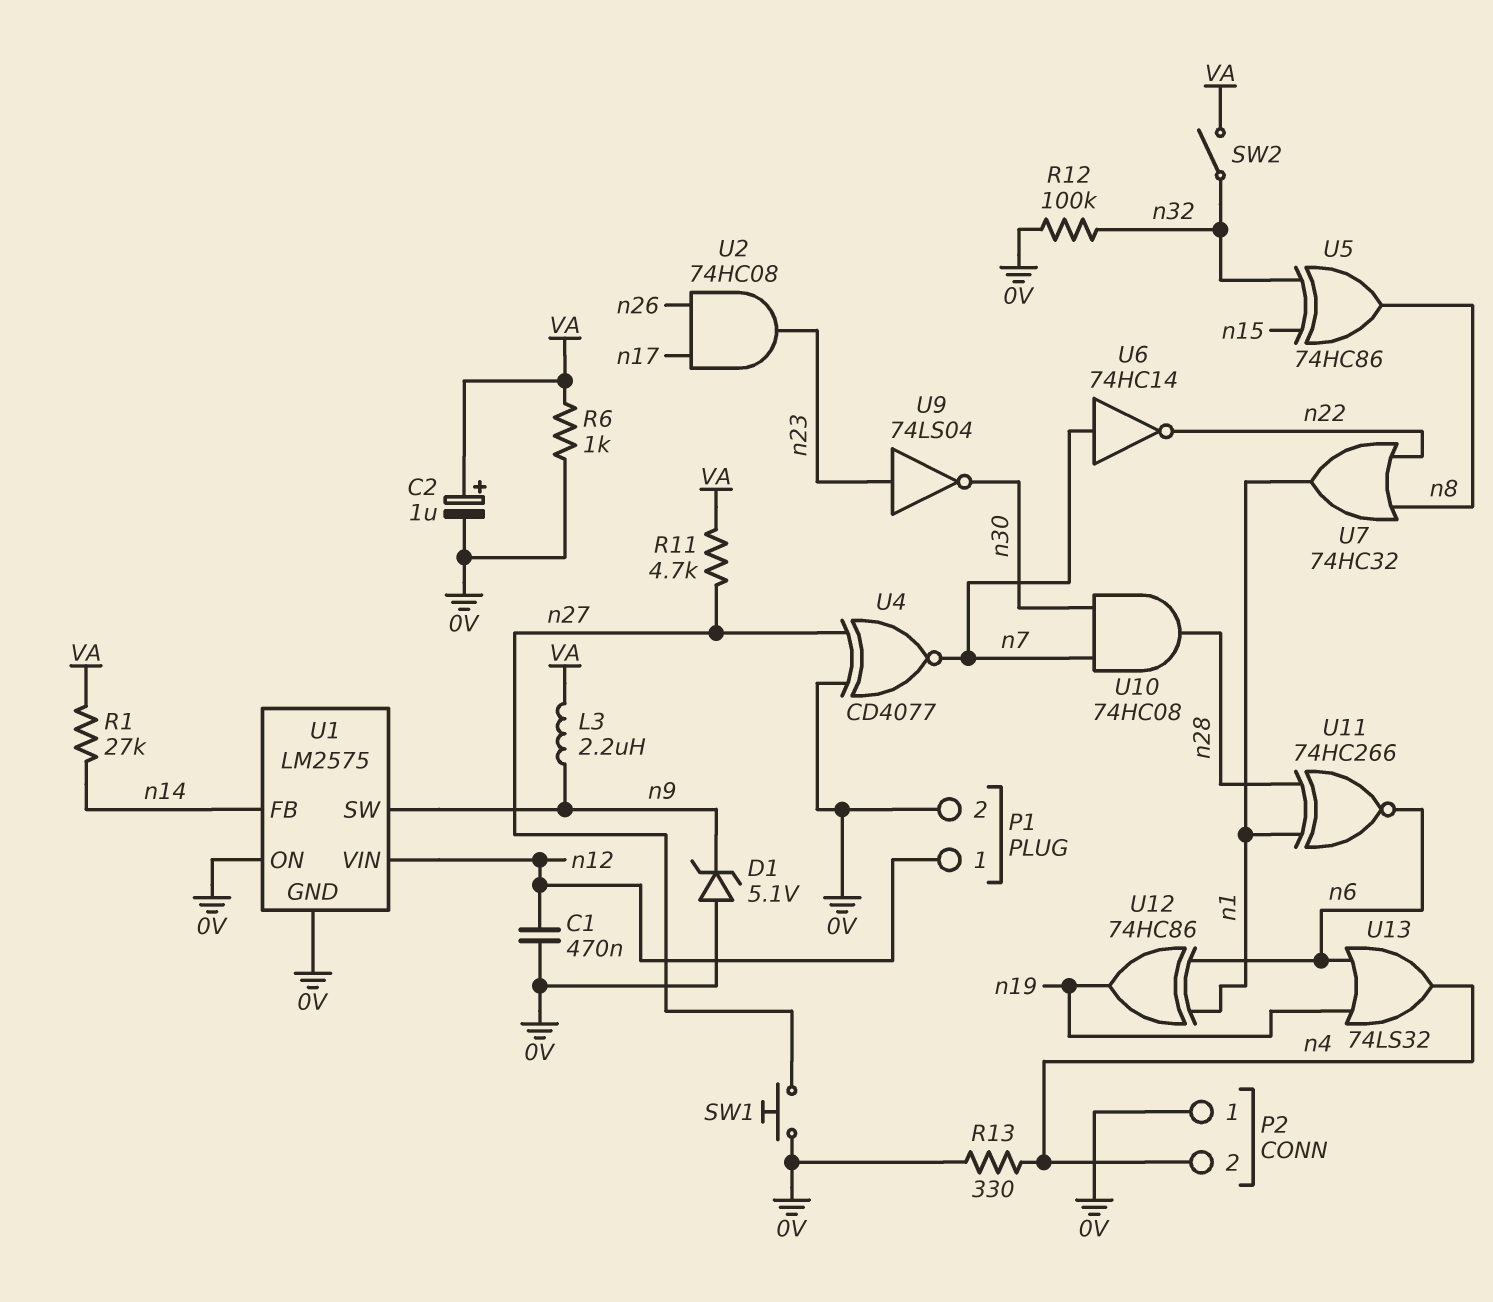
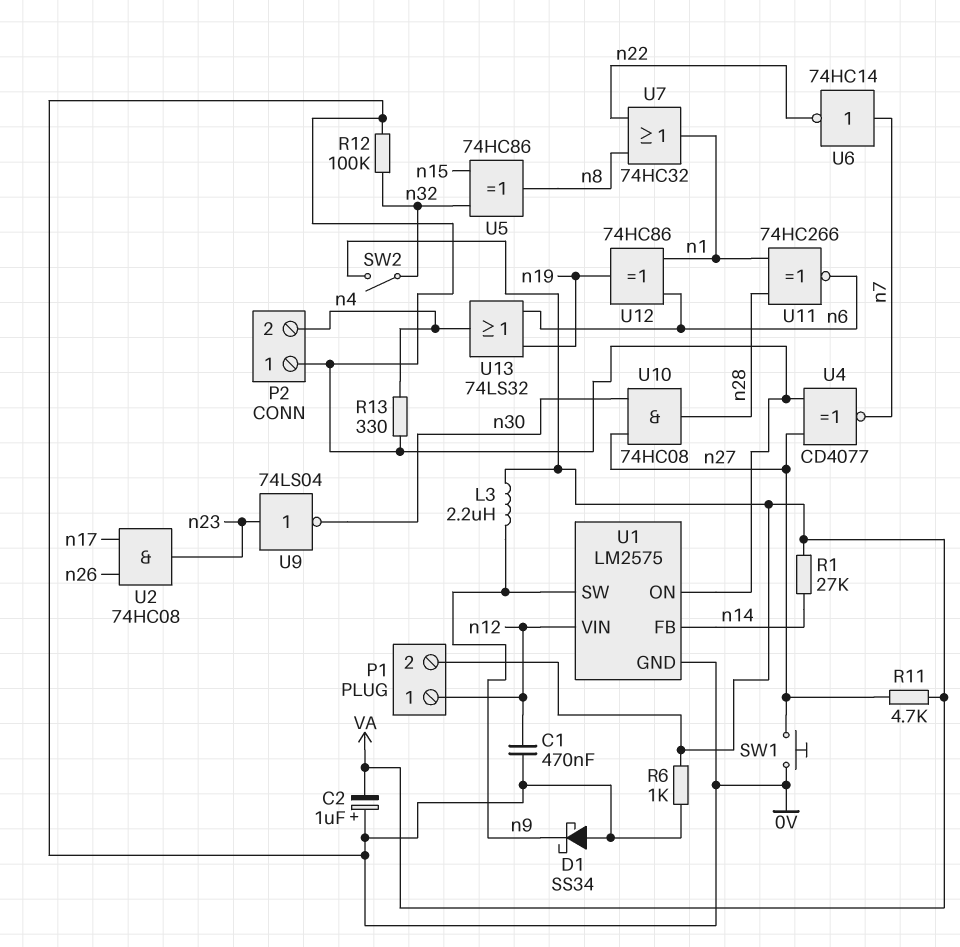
C2: 1uF (plus VA, minus 0V) -> 1uF (plus 0V, minus VA)
D1: zener 5.1V (A 0V, K n9) -> schottky SS34 (A 0V, K n9)
P1 pin 2: 0V -> VA
U10: AND 74HC08 (in n7, in n30, out n28) -> AND 74HC08 (in n27, in n30, out n28)

